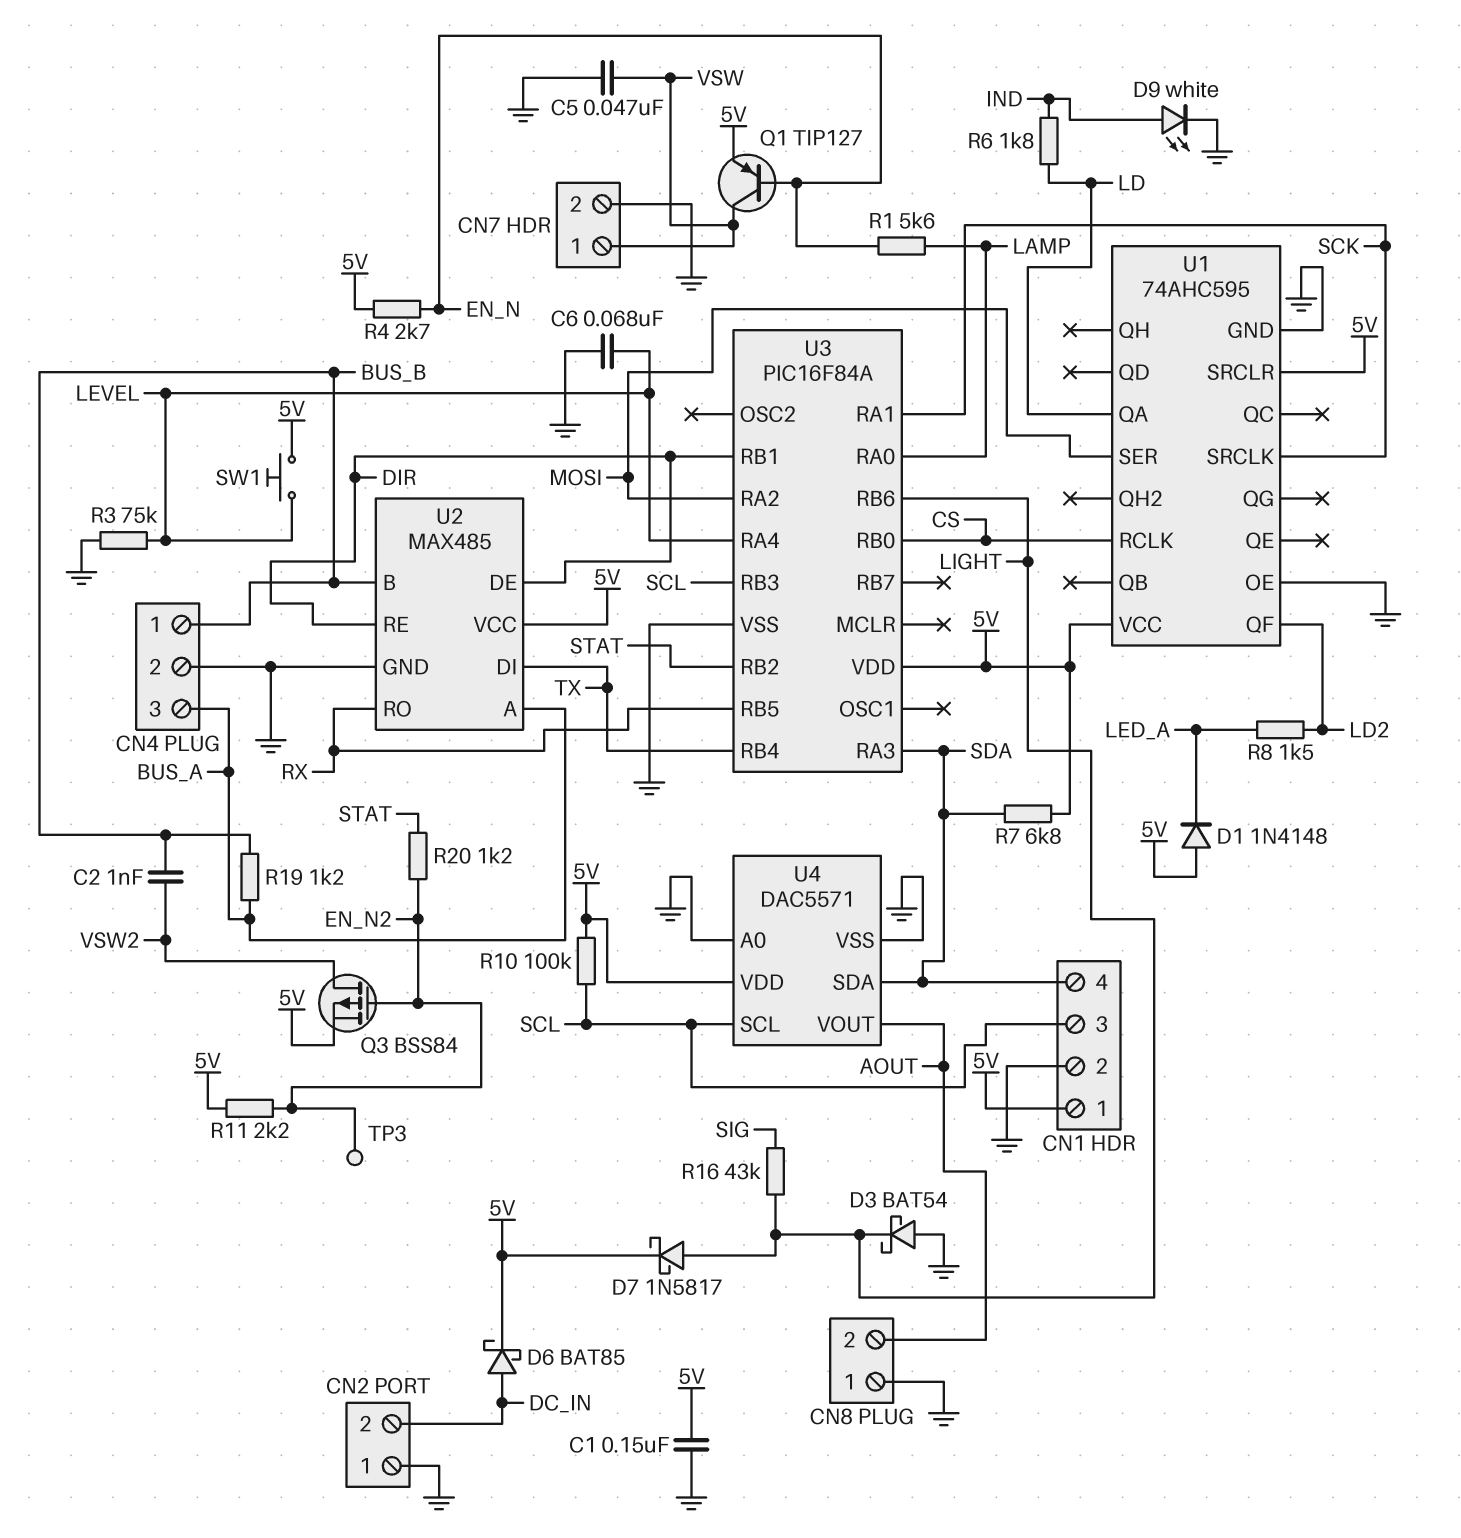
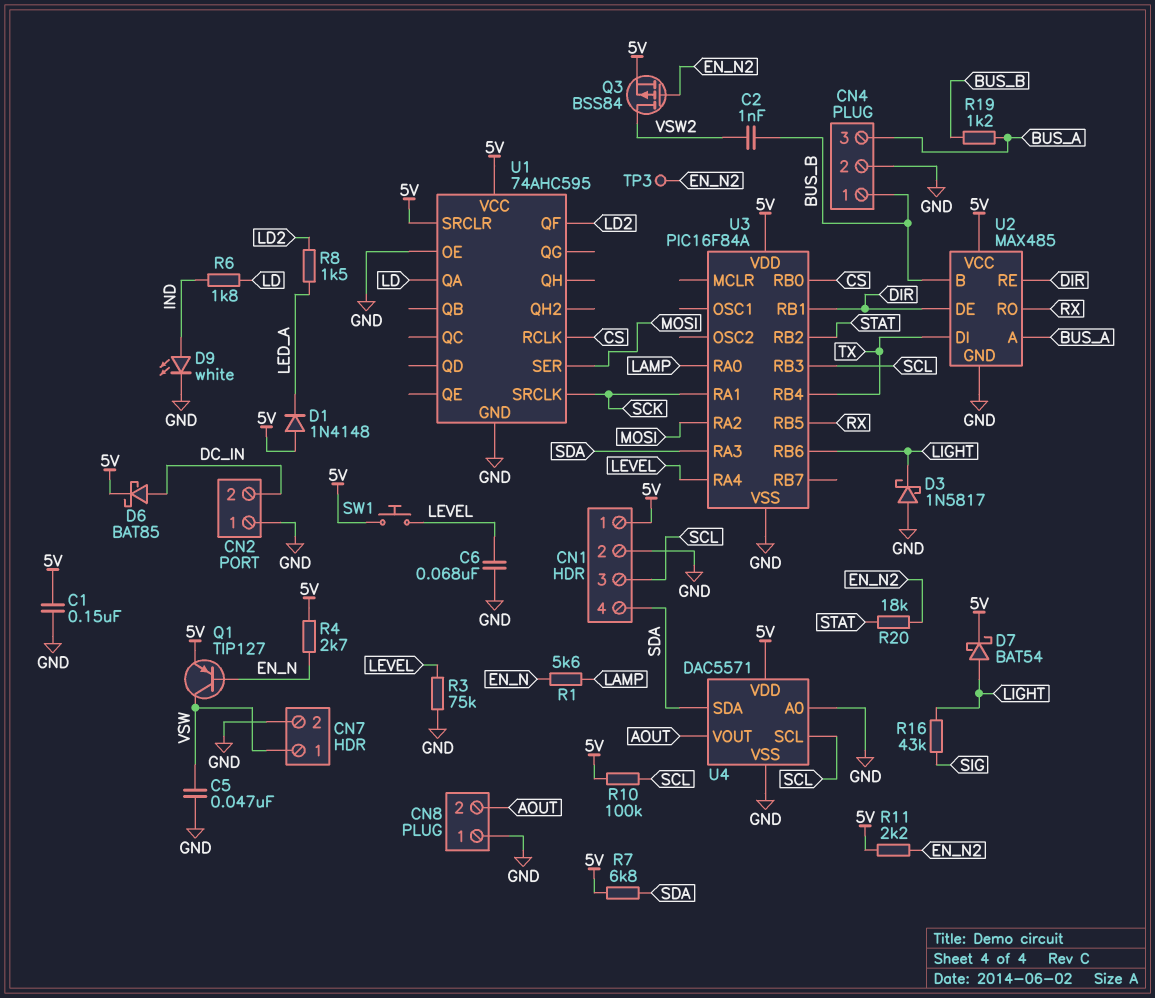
D3: schottky BAT54 (A GND, K LIGHT) -> schottky 1N5817 (A GND, K LIGHT)
D7: schottky 1N5817 (A LIGHT, K 5V) -> schottky BAT54 (A LIGHT, K 5V)
R20: 1.2k (EN_N2, STAT) -> 18k (EN_N2, STAT)

